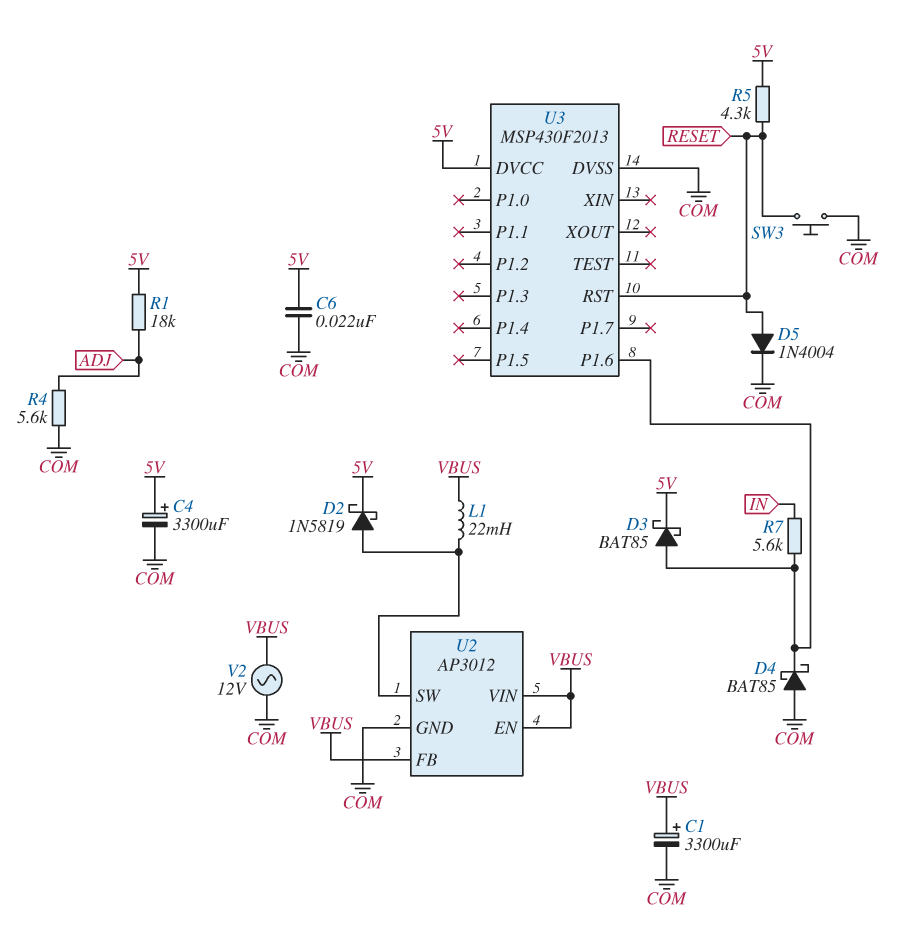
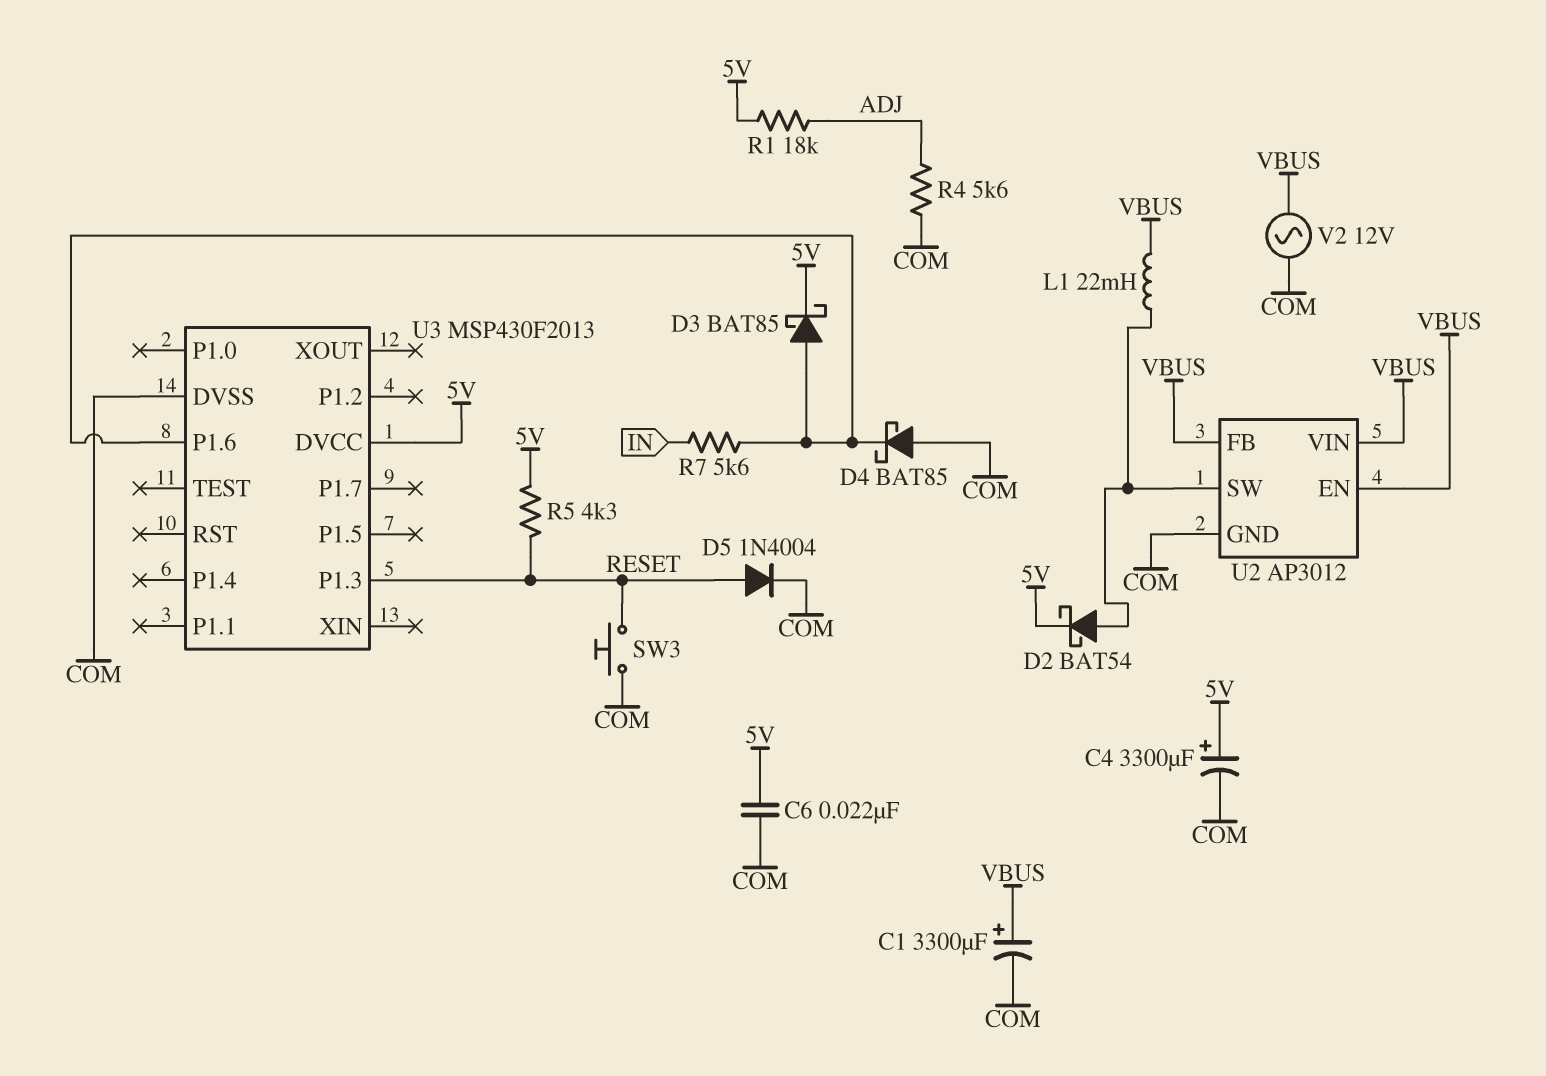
D2: schottky 1N5819 (A U2/SW, K 5V) -> schottky BAT54 (A U2/SW, K 5V)
U3 pin P1.3: none -> RESET
U3 pin RST: RESET -> none

